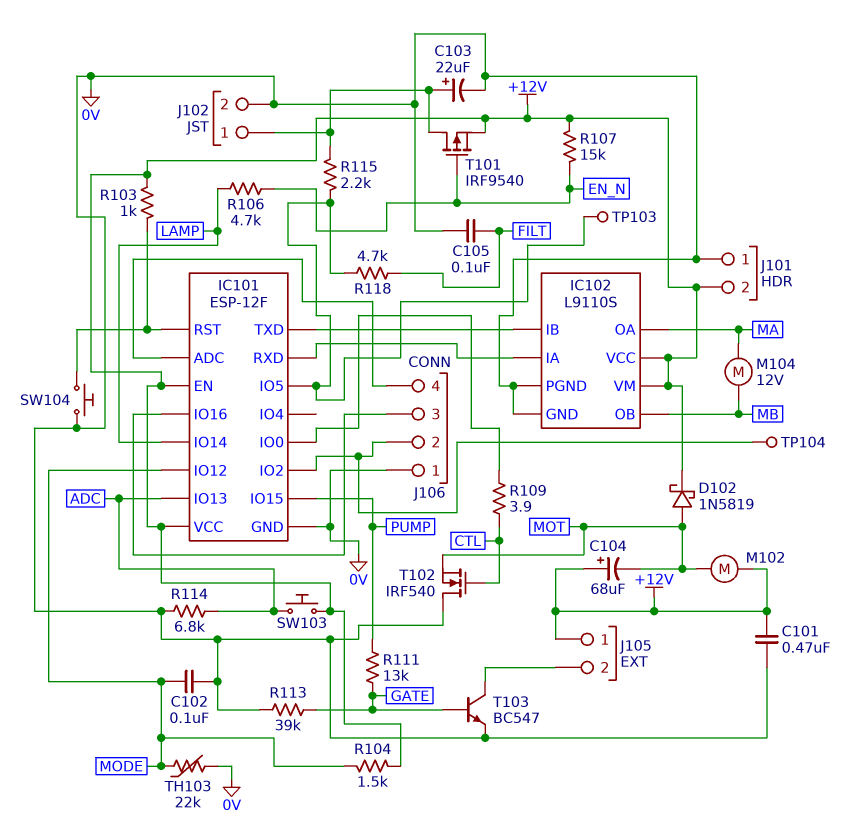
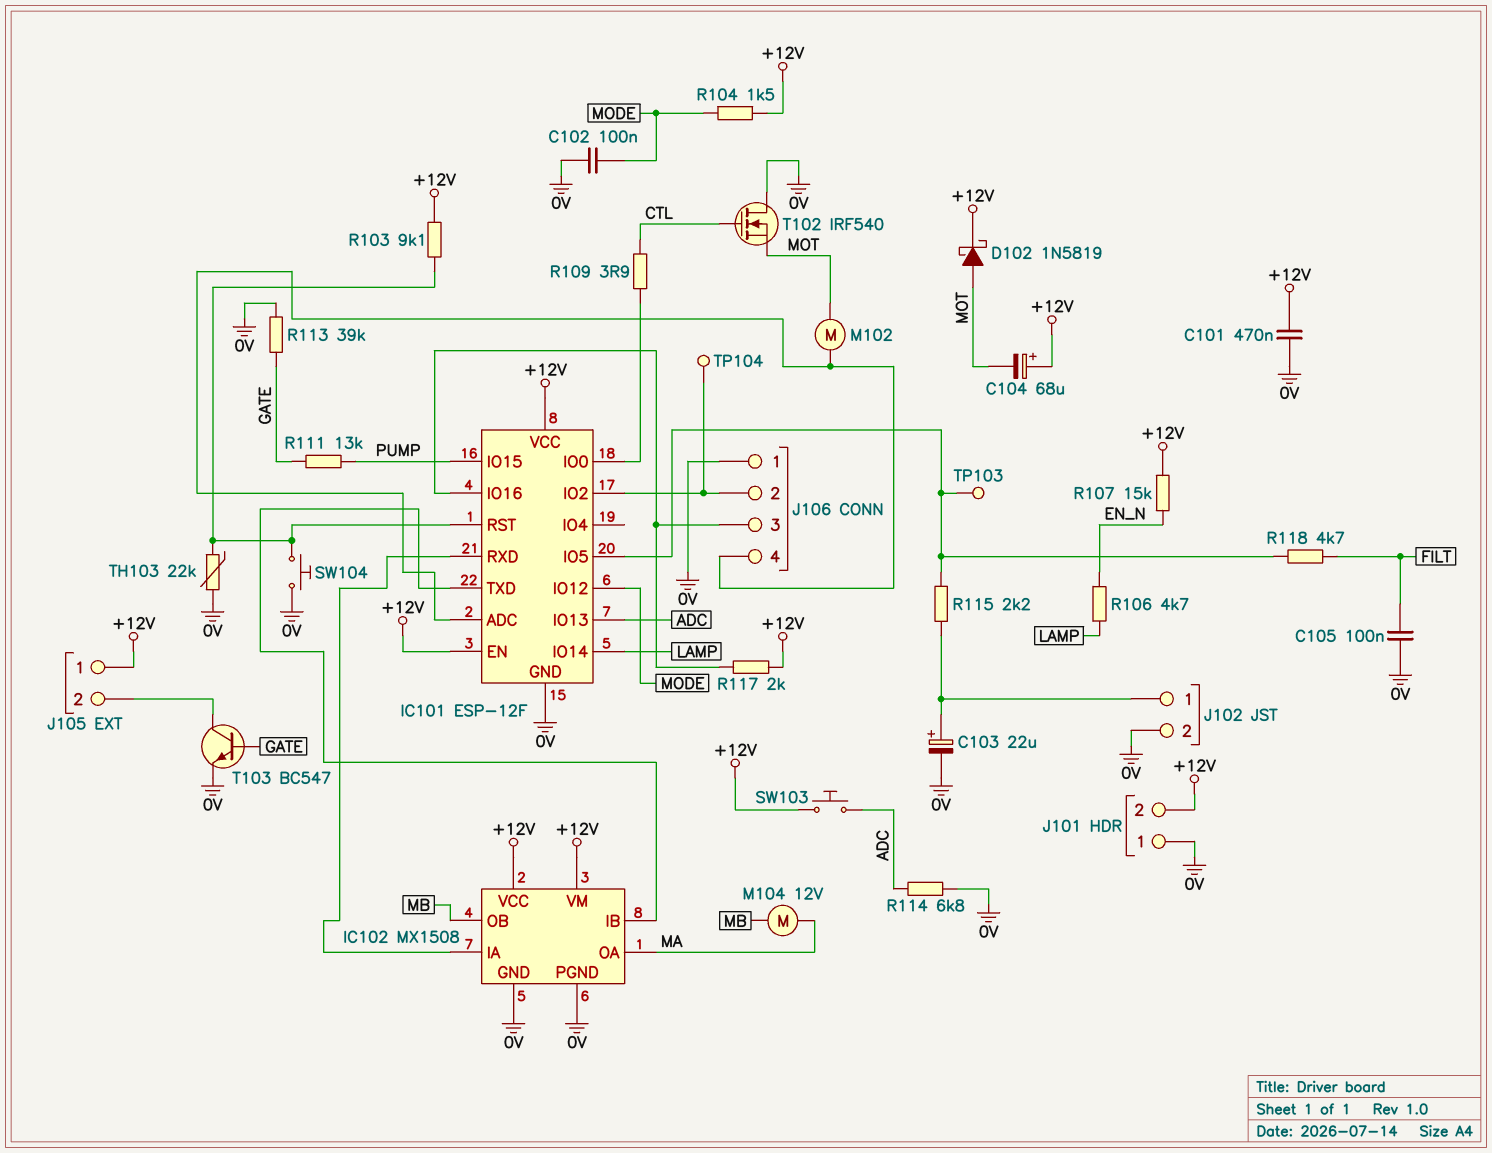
IC102: L9110S -> MX1508
M102: motor (+12V, MOT) -> motor (IC101/ADC, MOT)
R103: 1k (+12V, IC101/RST) -> 9.1k (+12V, IC101/RST)
R117: none -> 2k (+12V, IC101/IO16)
T101: PMOS IRF9540 (G EN_N, D J102/1, S +12V) -> none
TH103: 22k (0V, MODE) -> 22k (0V, IC101/RST)

